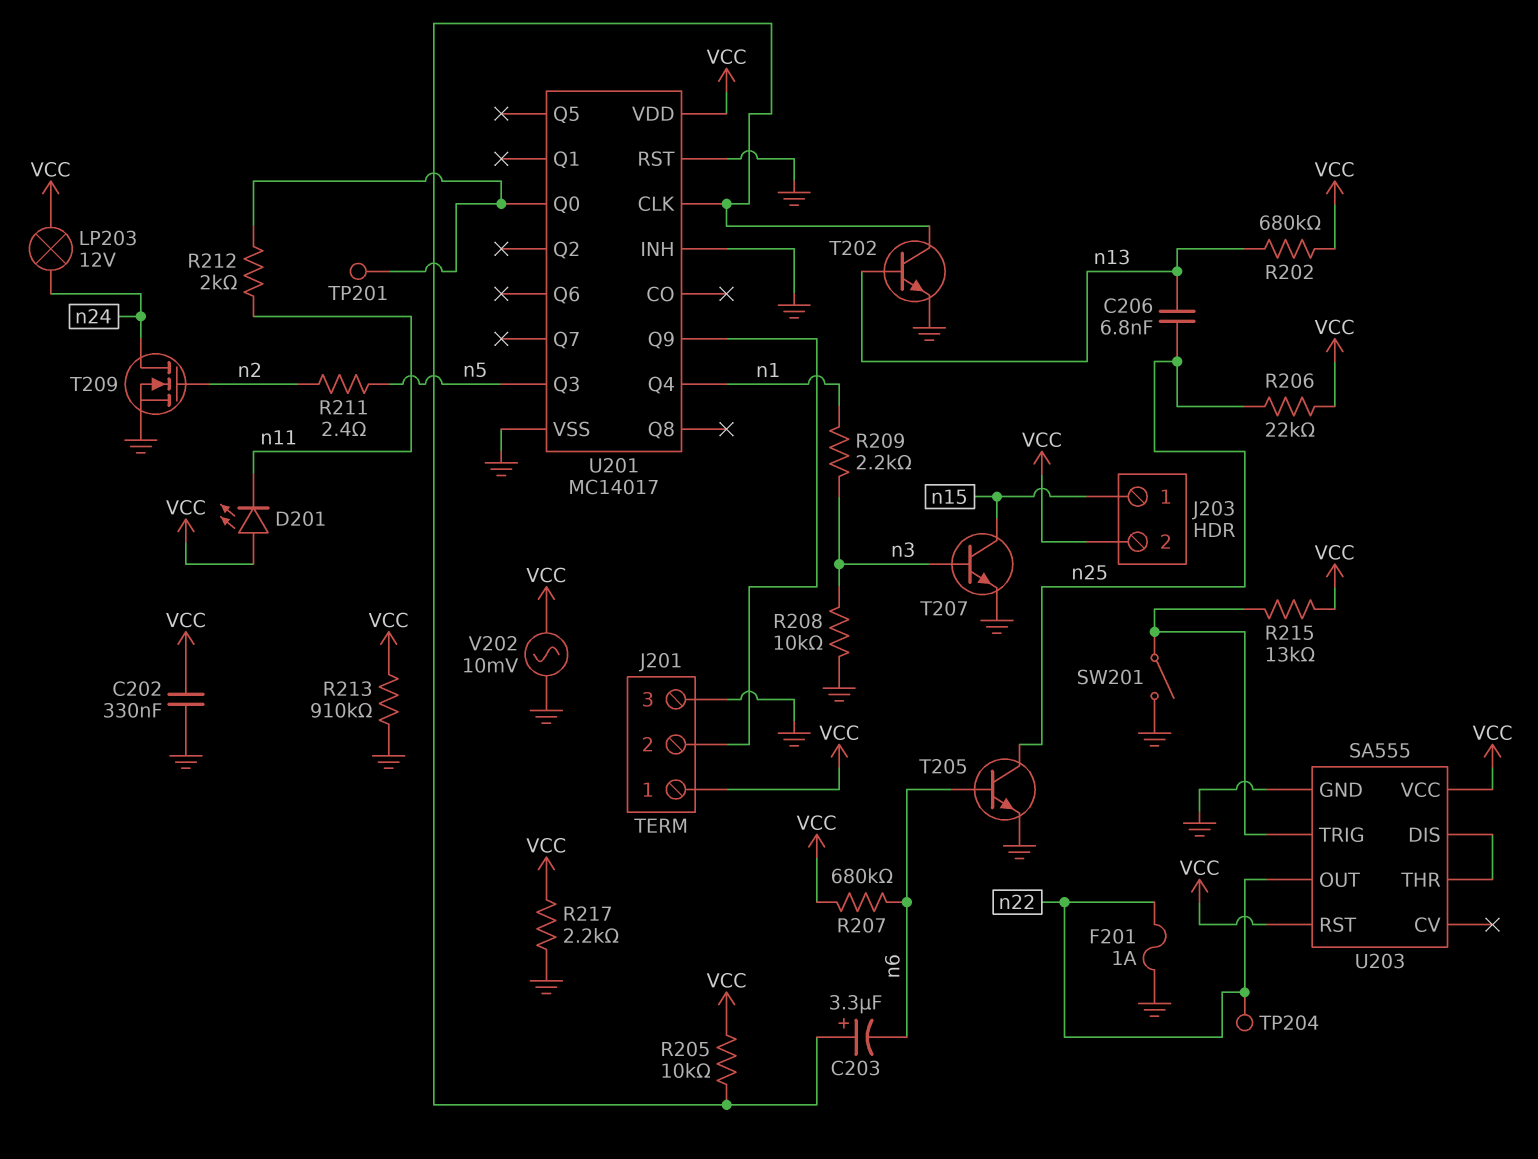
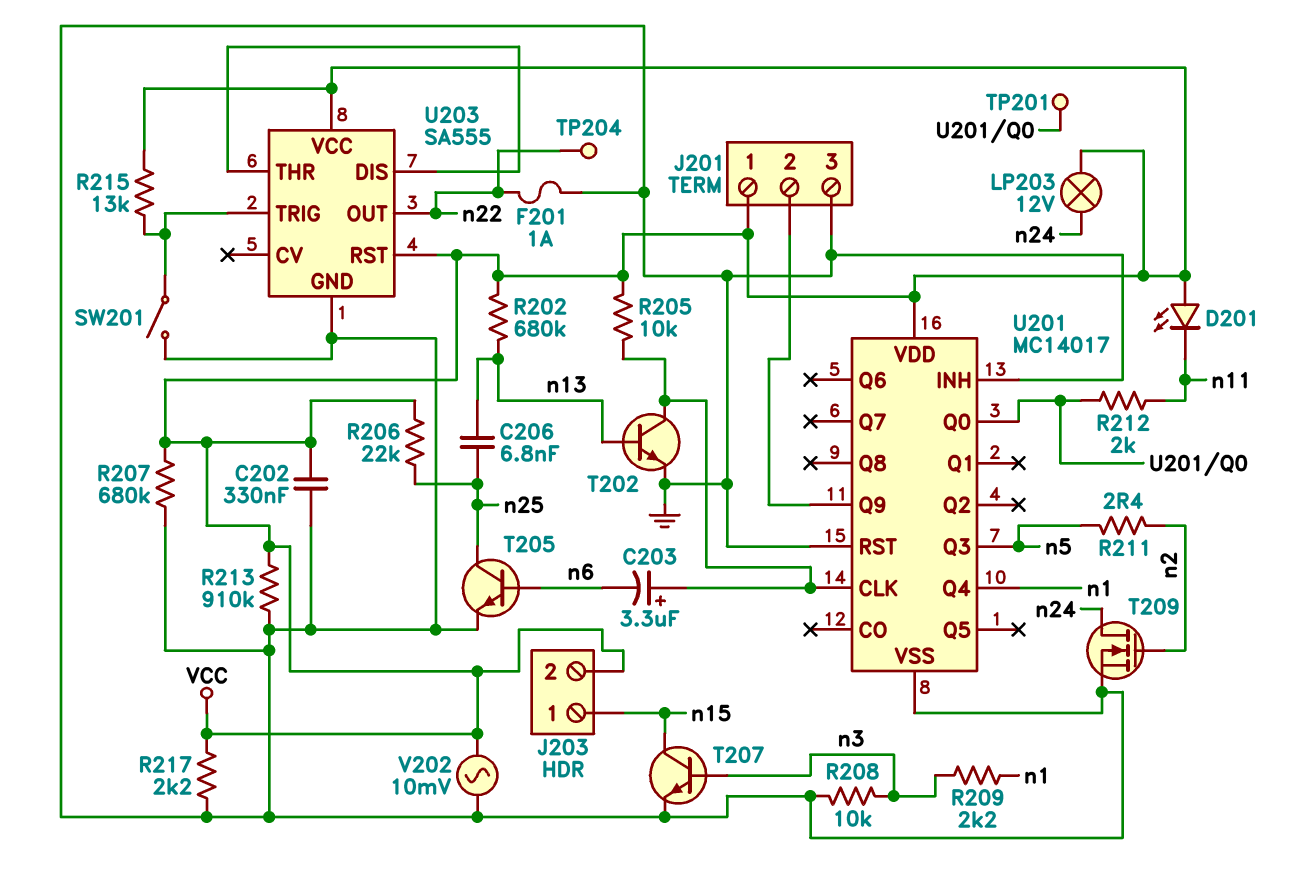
R207: 680k (VCC, n6) -> 680k (GND, VCC)

